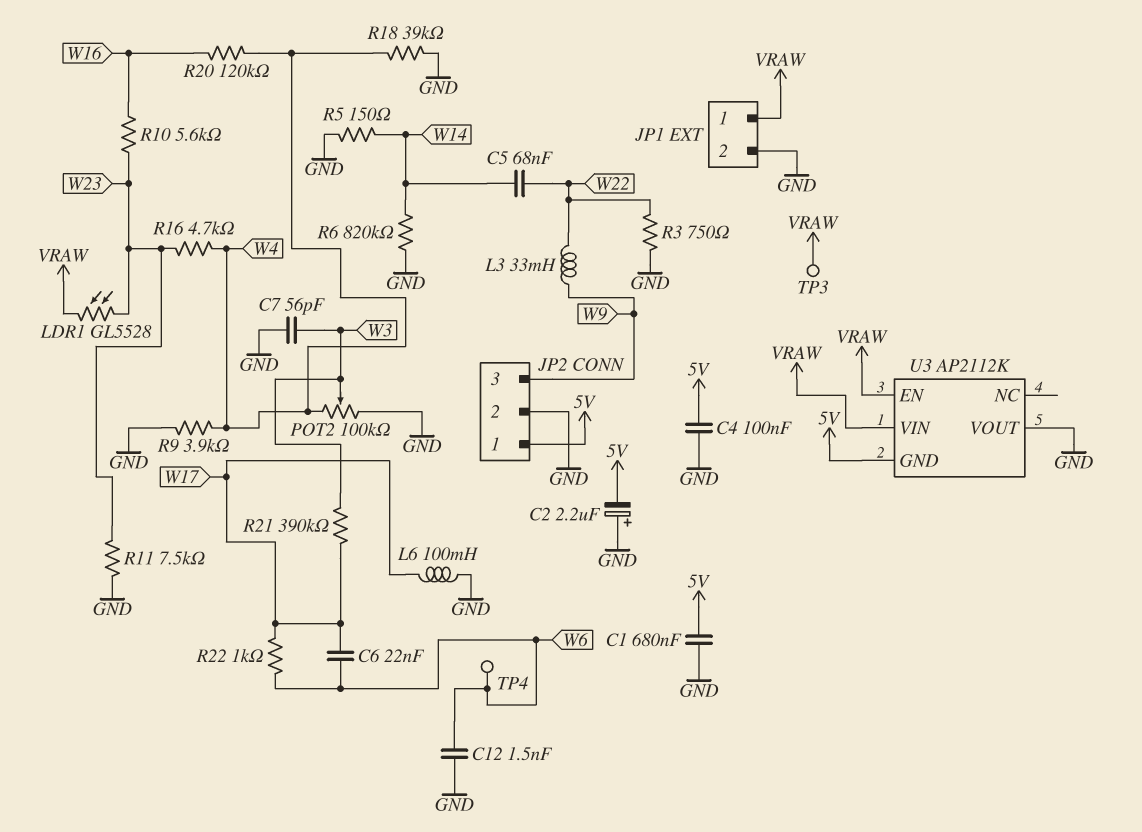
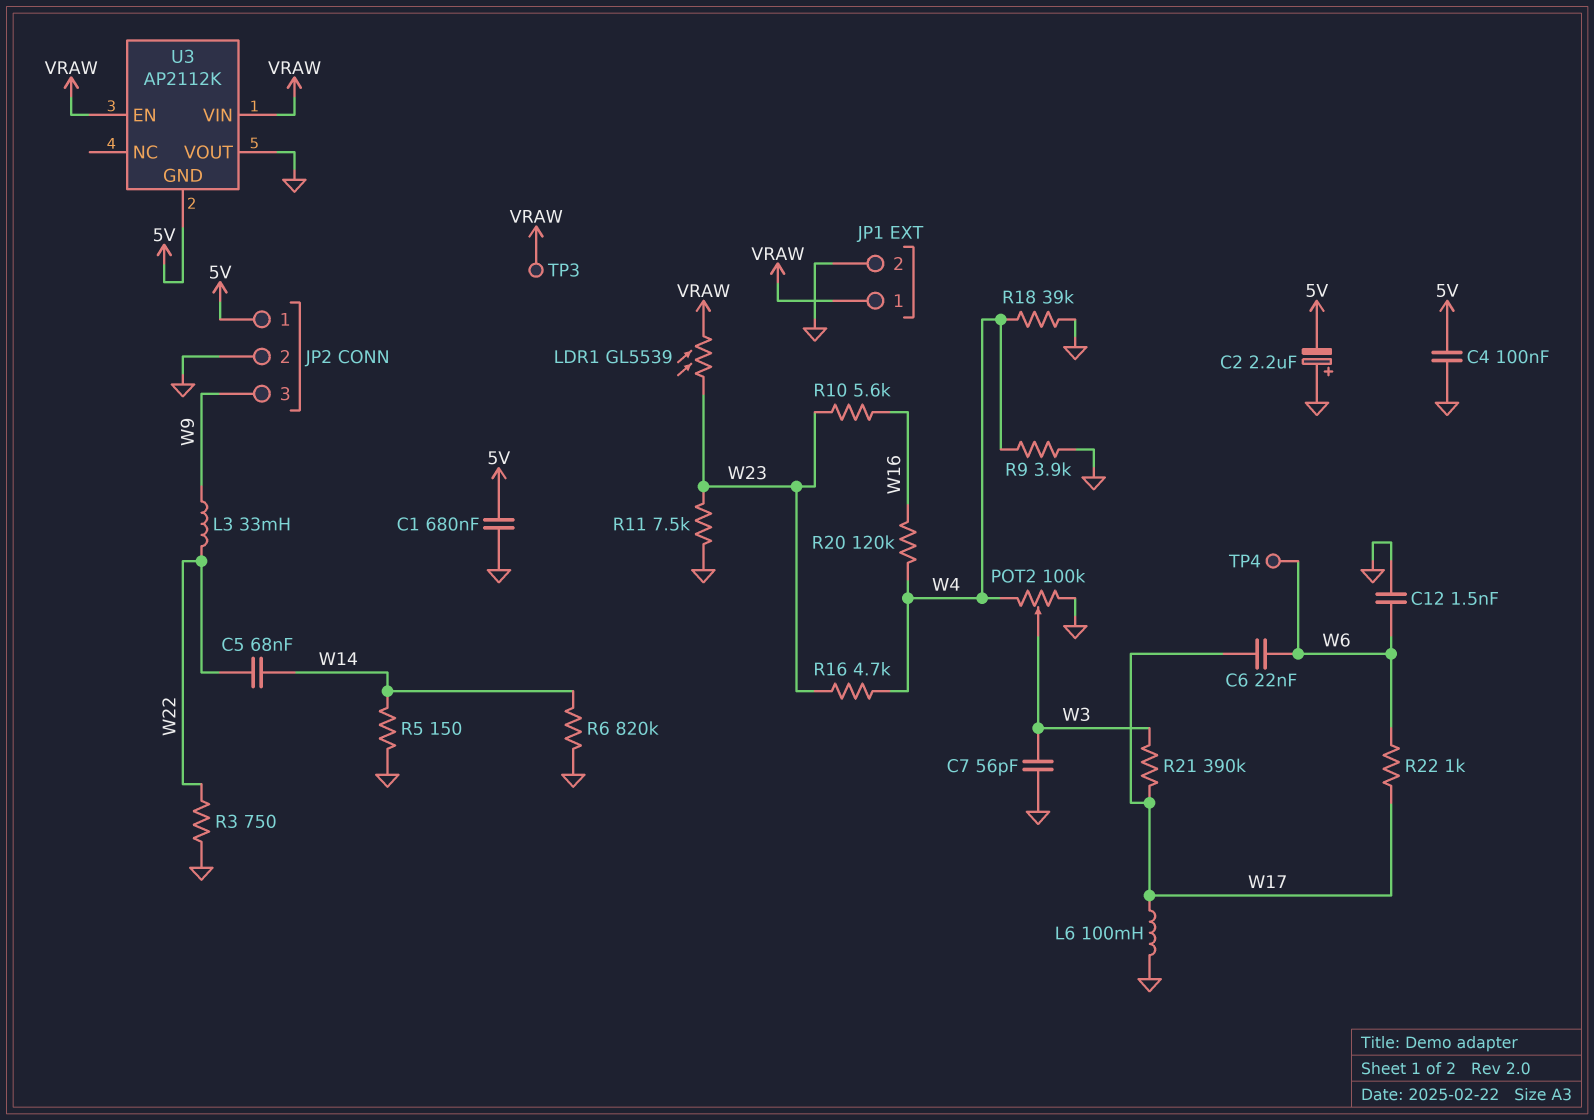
LDR1: GL5528 (VRAW, W23) -> GL5539 (VRAW, W23)

